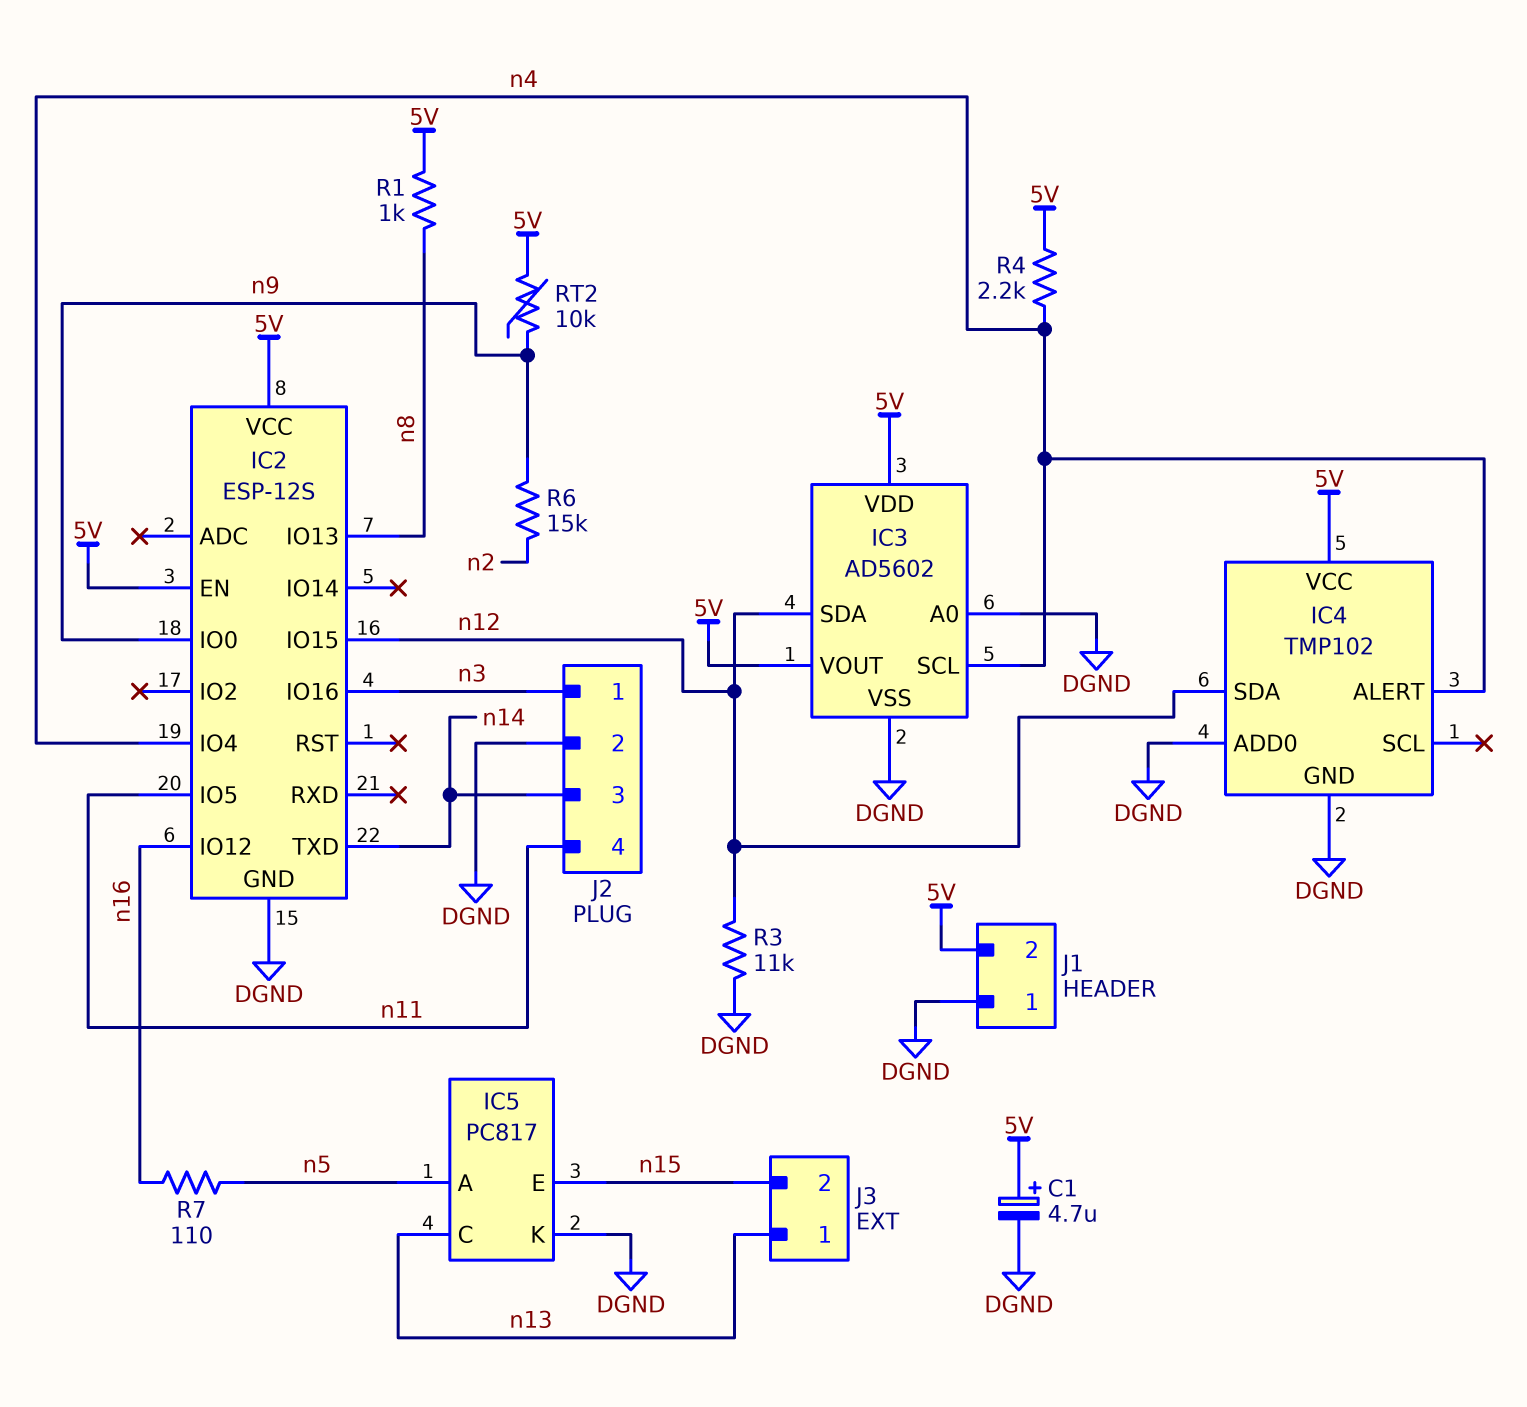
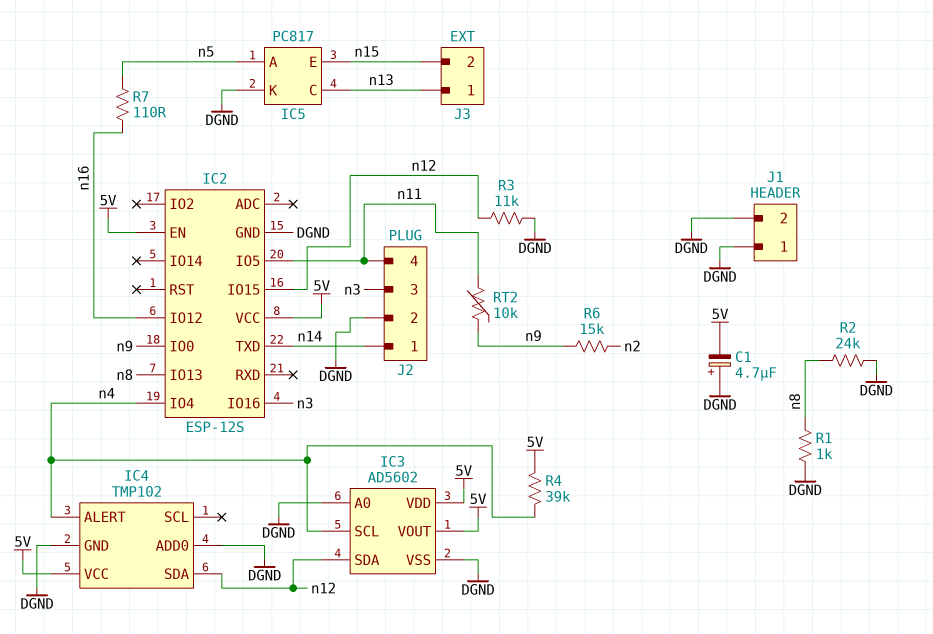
C1: 4.7uF (plus 5V, minus DGND) -> 4.7uF (plus DGND, minus 5V)
J1 pin 2: 5V -> DGND
J2 pin 1: n3 -> n14
J2 pin 3: n14 -> n3
R1: 1k (5V, n8) -> 1k (DGND, n8)
R2: none -> 24k (DGND, n8)
R4: 2.2k (5V, n4) -> 39k (5V, n4)
RT2: 10k (5V, n9) -> 10k (n9, n11)

